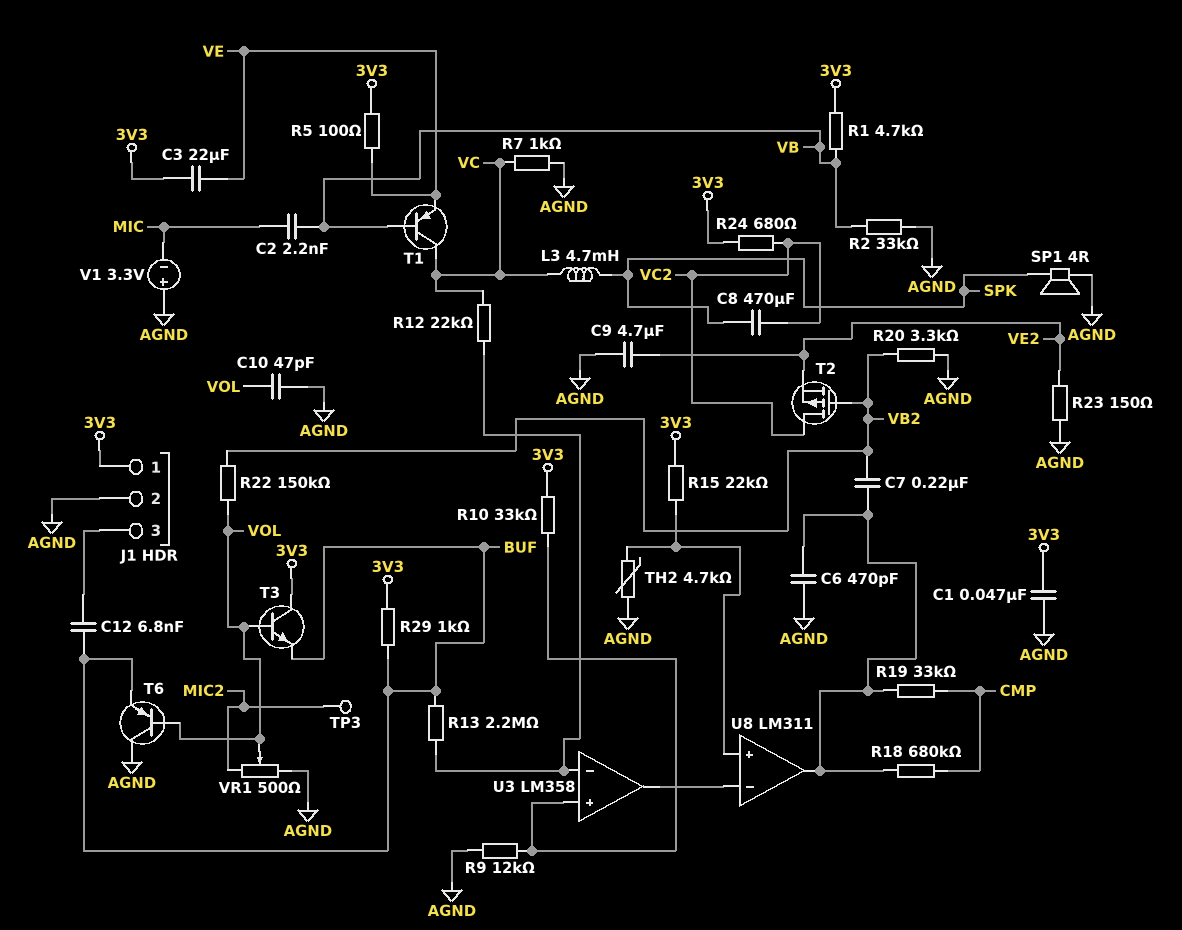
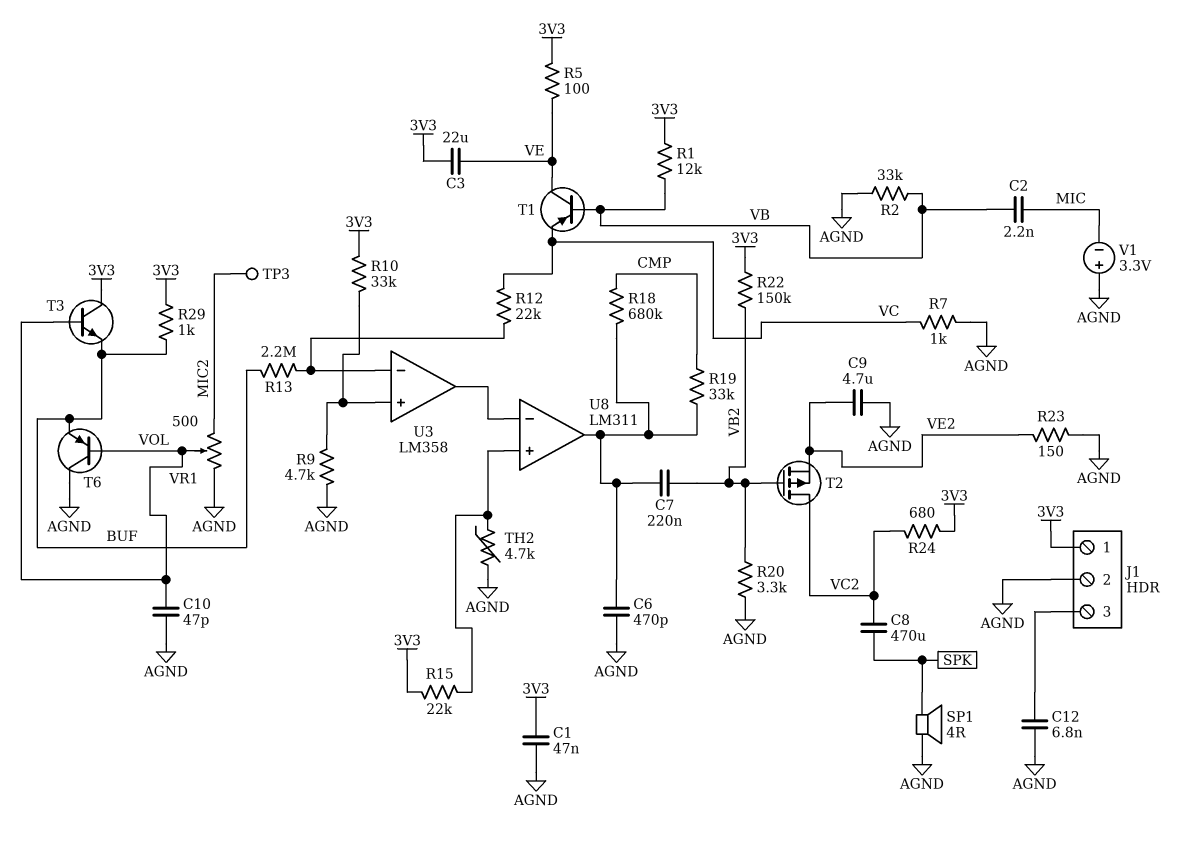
C12: 6.8nF (BUF, J1/3) -> 6.8nF (AGND, J1/3)
L3: 4.7mH (SPK, VC) -> none
R1: 4.7k (3V3, VB) -> 12k (3V3, VB)
R9: 12k (AGND, U3/in+) -> 4.7k (AGND, U3/in+)
R22: 150k (VB2, VOL) -> 150k (3V3, VB2)
T1: PNP (B VB, C VC, E VE) -> PNP (B VB, C VE, E VC)

